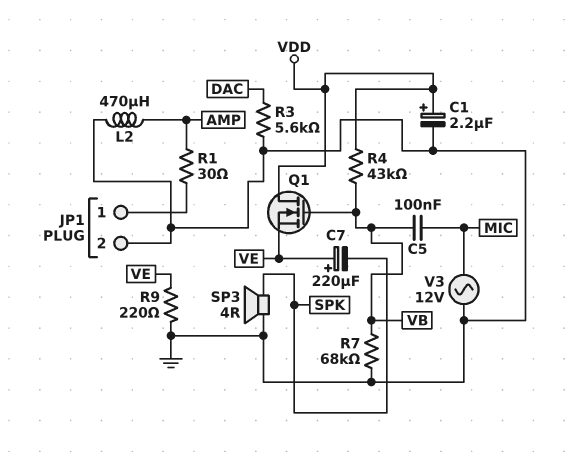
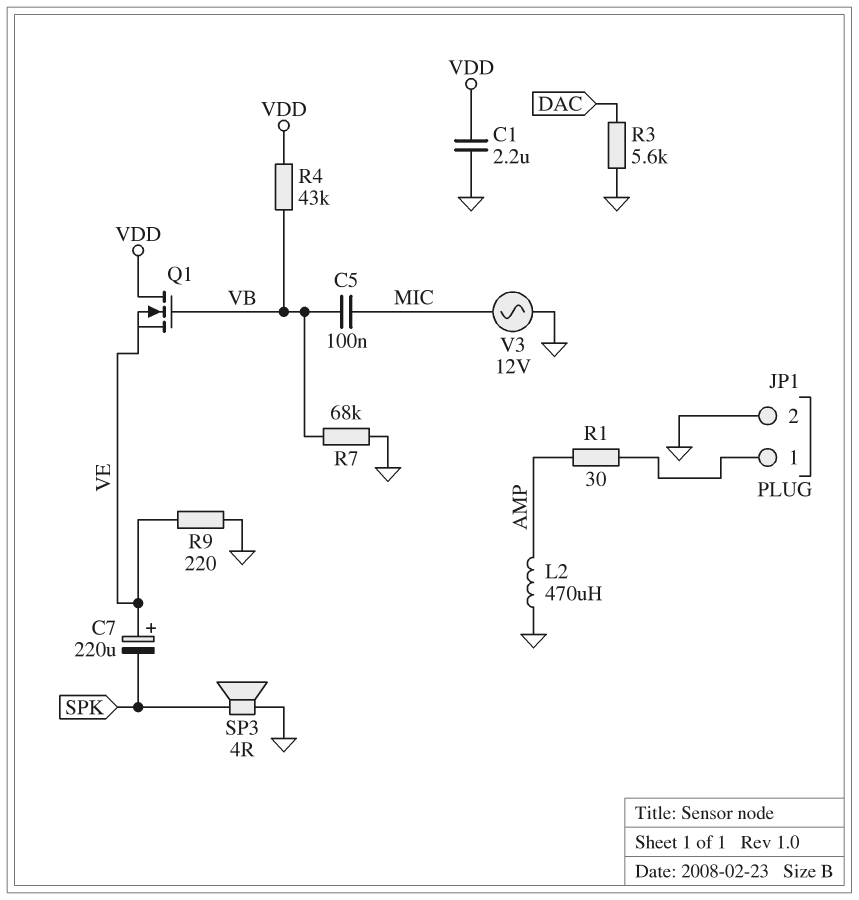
C1: 2.2uF (plus VDD, minus GND) -> 2.2uF (GND, VDD)

